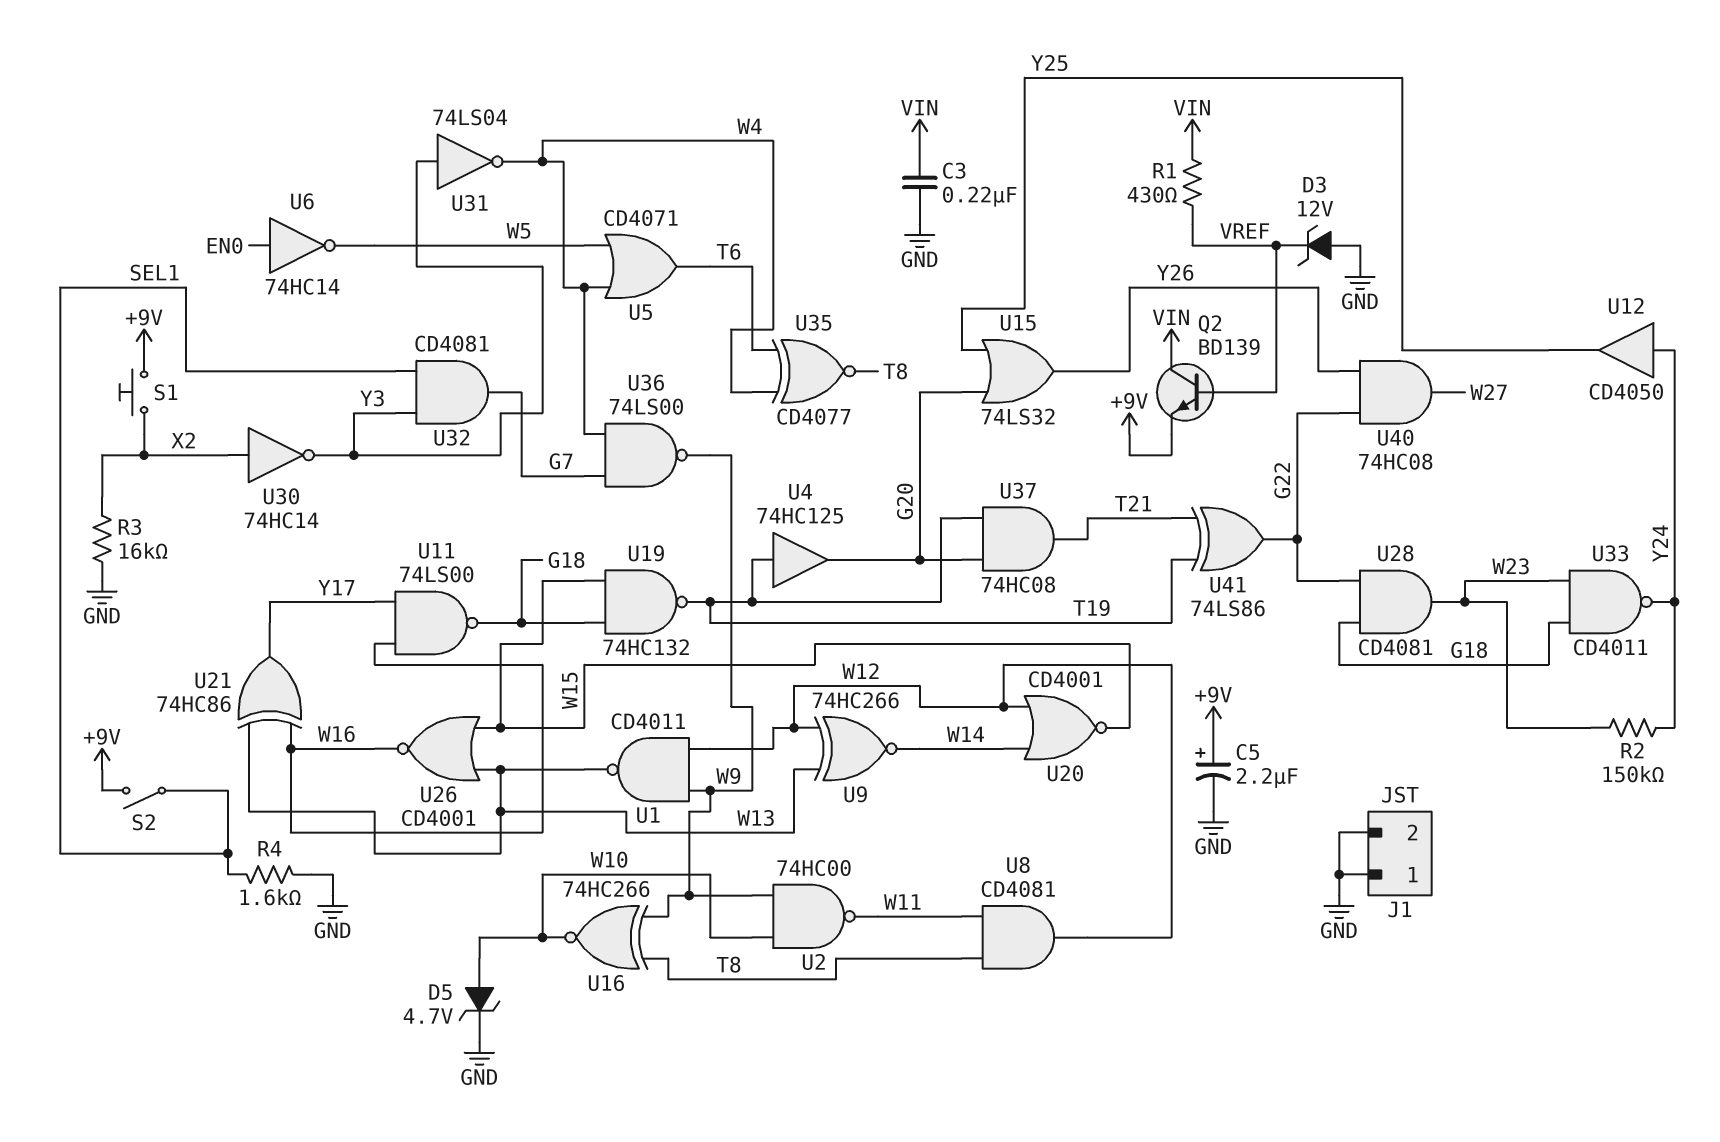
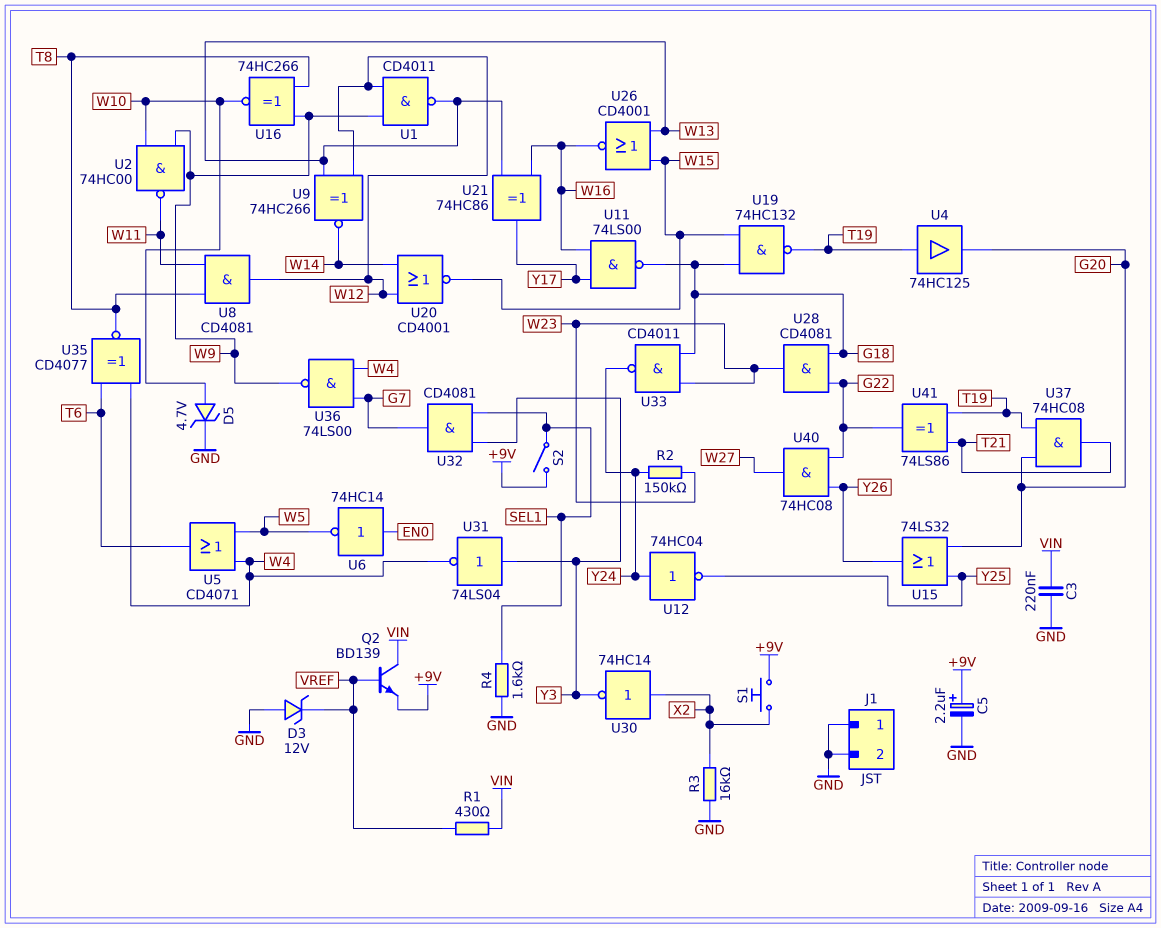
U12: buffer CD4050 (in Y24, out Y25) -> NOT 74HC04 (in Y24, out Y25)

